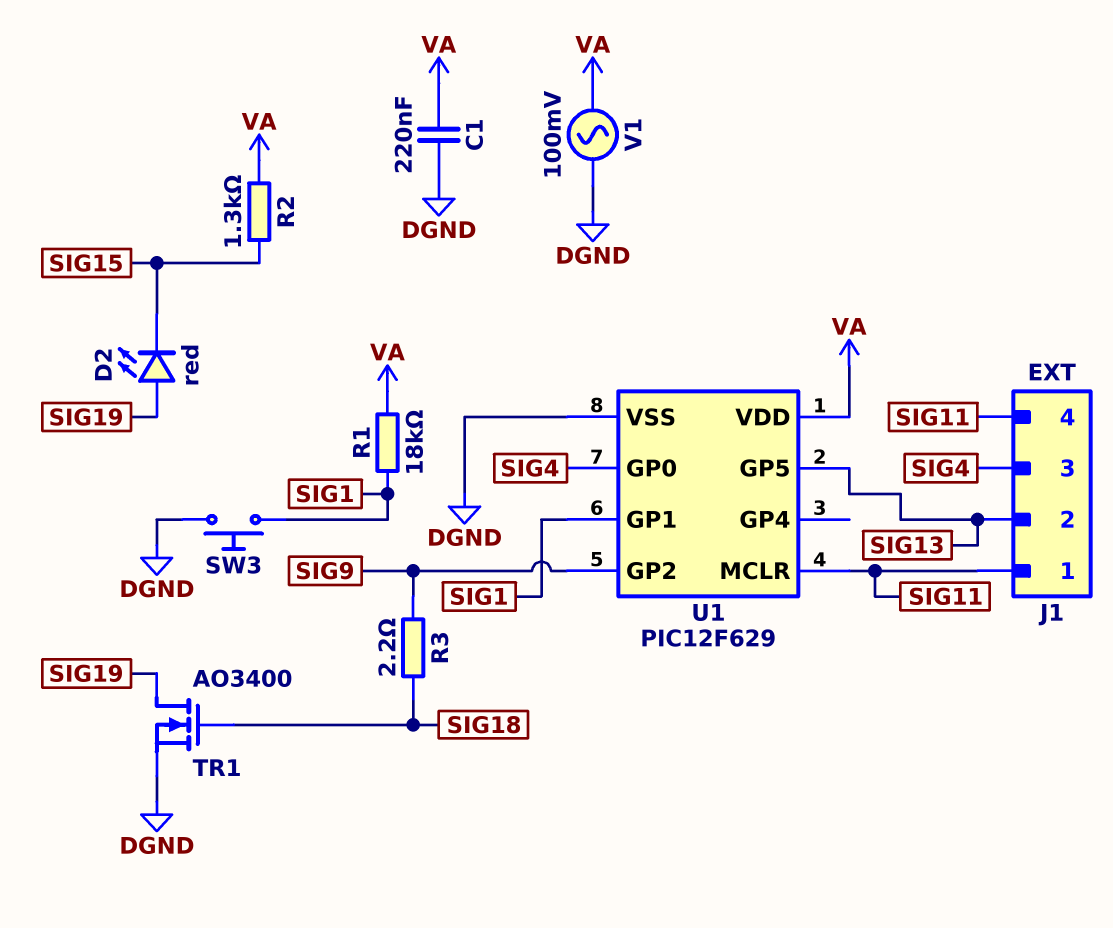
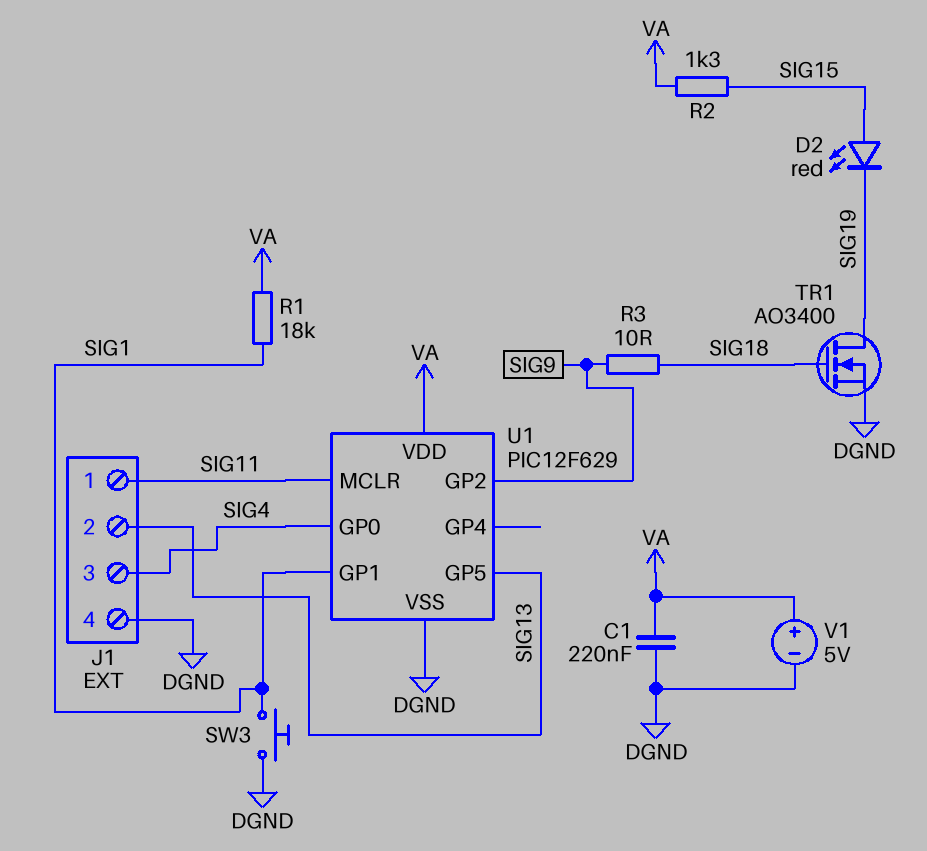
D2: LED red (A SIG19, K SIG15) -> LED red (A SIG15, K SIG19)
J1 pin 4: SIG11 -> DGND
R3: 2.2 (SIG9, SIG18) -> 10 (SIG9, SIG18)
V1: AC 100mV (DGND, VA) -> 5V (plus VA, minus DGND)

